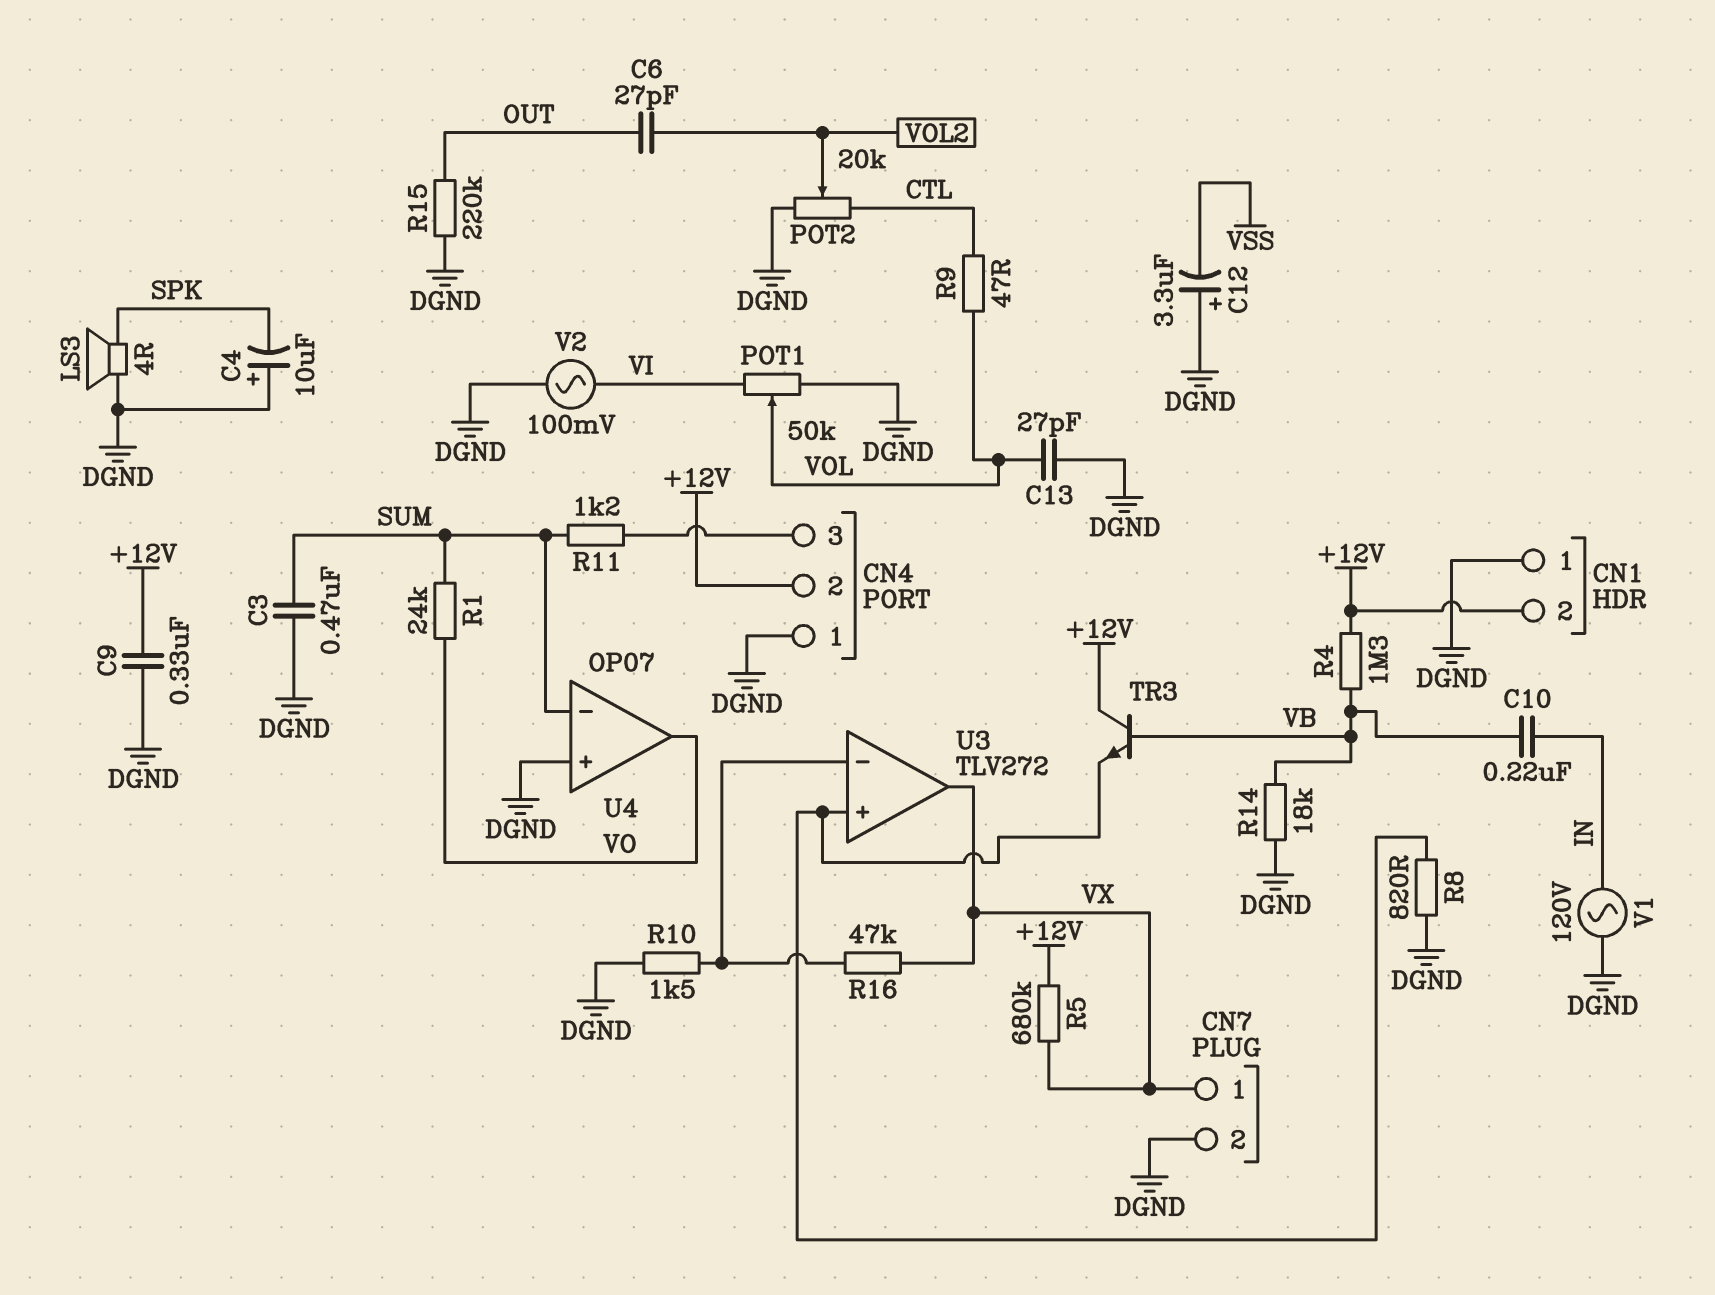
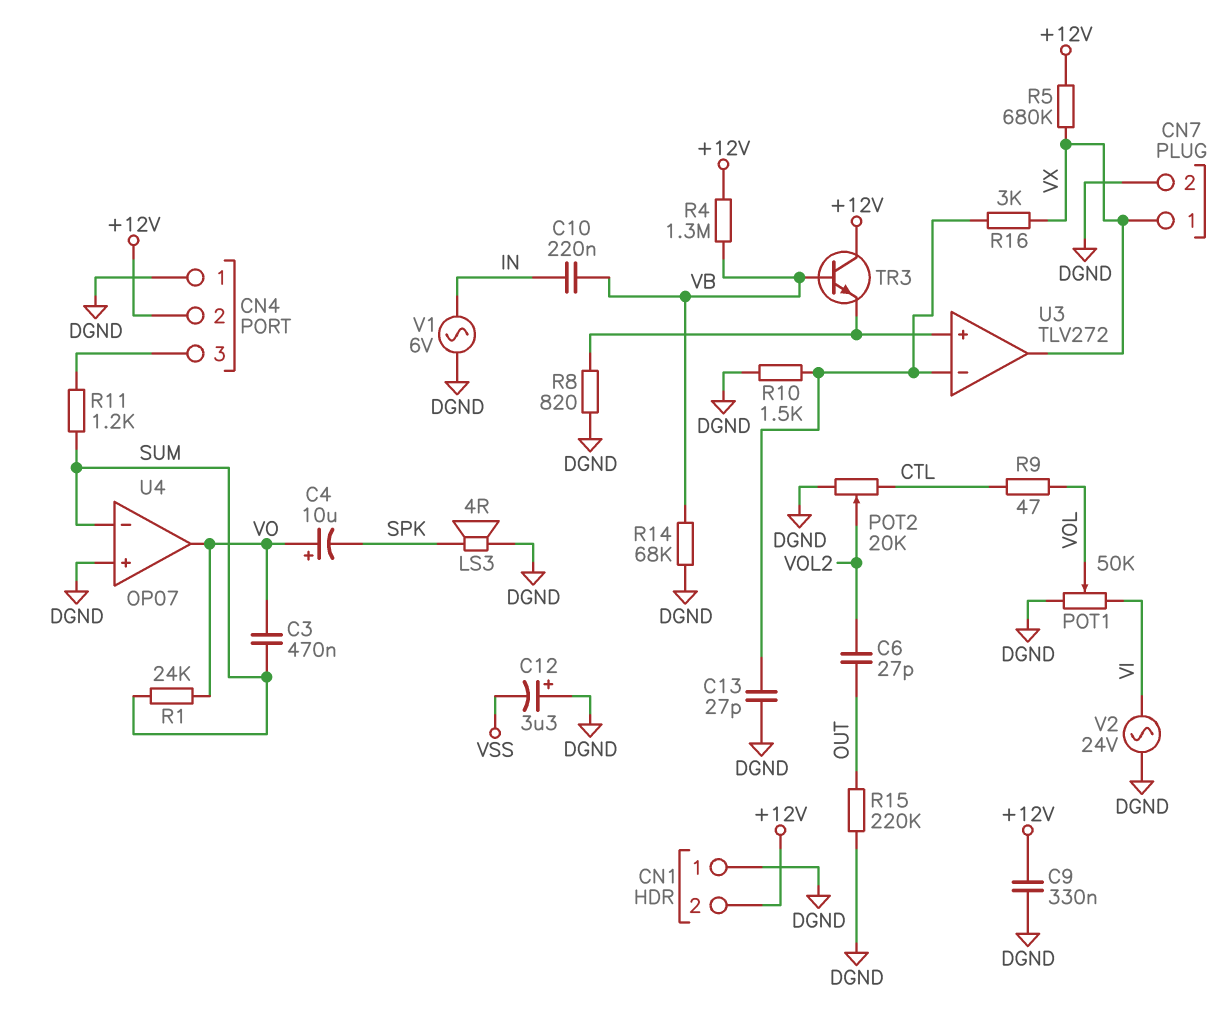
C3: 470nF (DGND, SUM) -> 470nF (SUM, VO)
C4: 10uF (plus DGND, minus SPK) -> 10uF (plus VO, minus SPK)
C13: 27pF (DGND, VOL) -> 27pF (DGND, U3/in-)
R14: 18k (DGND, VB) -> 68k (DGND, VB)
R16: 47k (U3/in-, VX) -> 3k (U3/in-, VX)
V1: AC 120V (DGND, IN) -> AC 6V (DGND, IN)
V2: AC 100mV (DGND, VI) -> AC 24V (DGND, VI)

